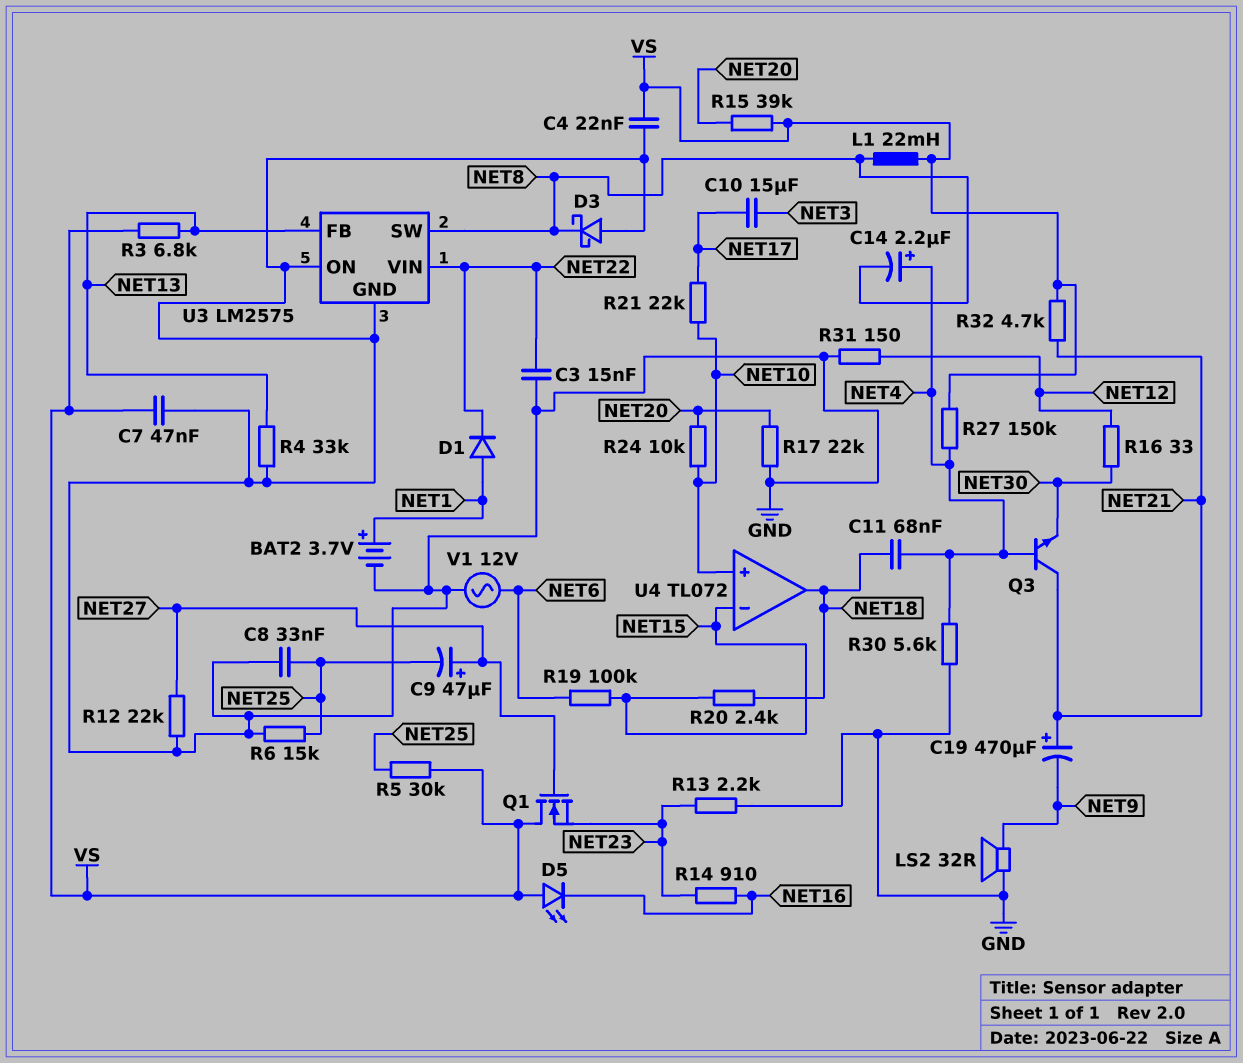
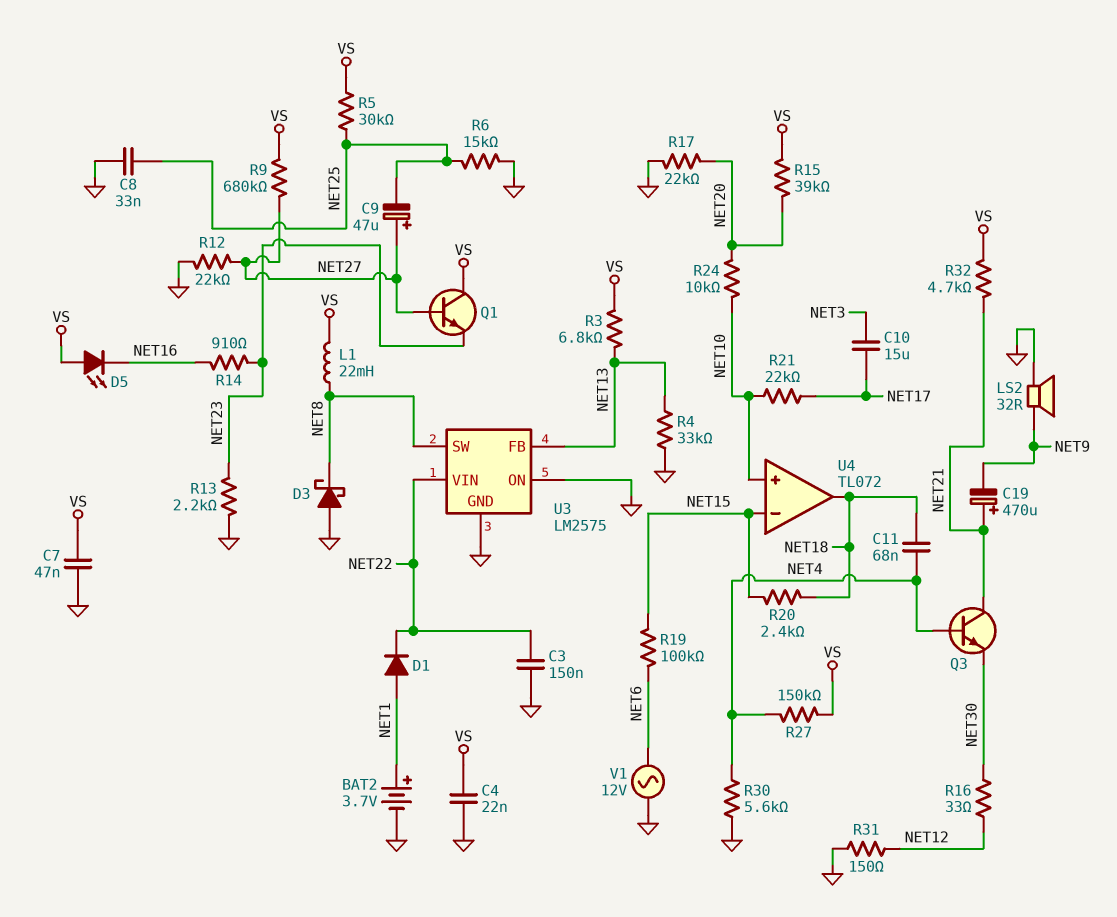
C3: 15nF (GND, NET22) -> 150nF (GND, NET22)
C14: 2.2uF (plus NET4, minus NET8) -> none
Q1: NMOS (G NET27, D VS, S NET23) -> NPN (B NET27, C VS, E NET23)
R9: none -> 680k (NET27, VS)

